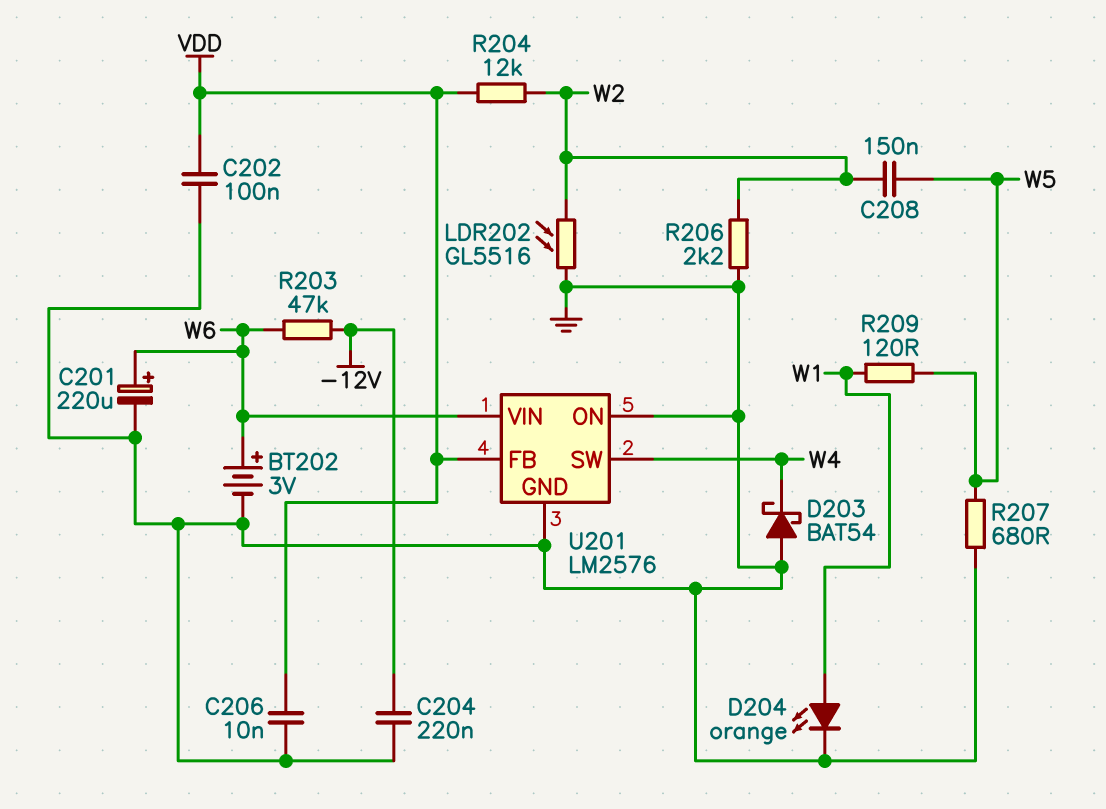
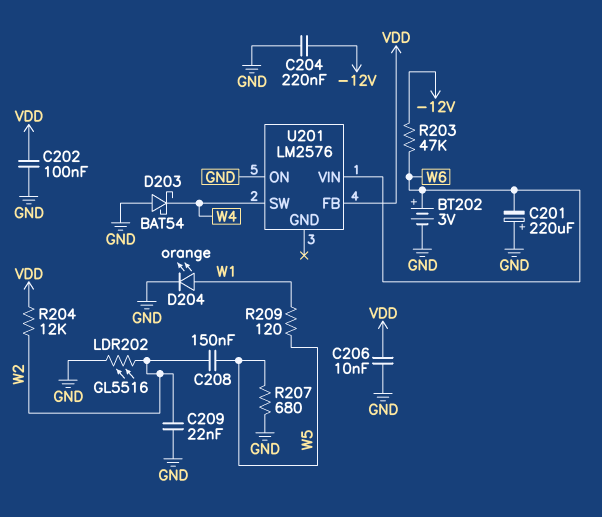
C201: 220uF (plus W6, minus GND) -> 220uF (plus GND, minus W6)
C209: none -> 22nF (GND, W2)
R206: 2.2k (GND, W2) -> none
U201 pin GND: GND -> none

